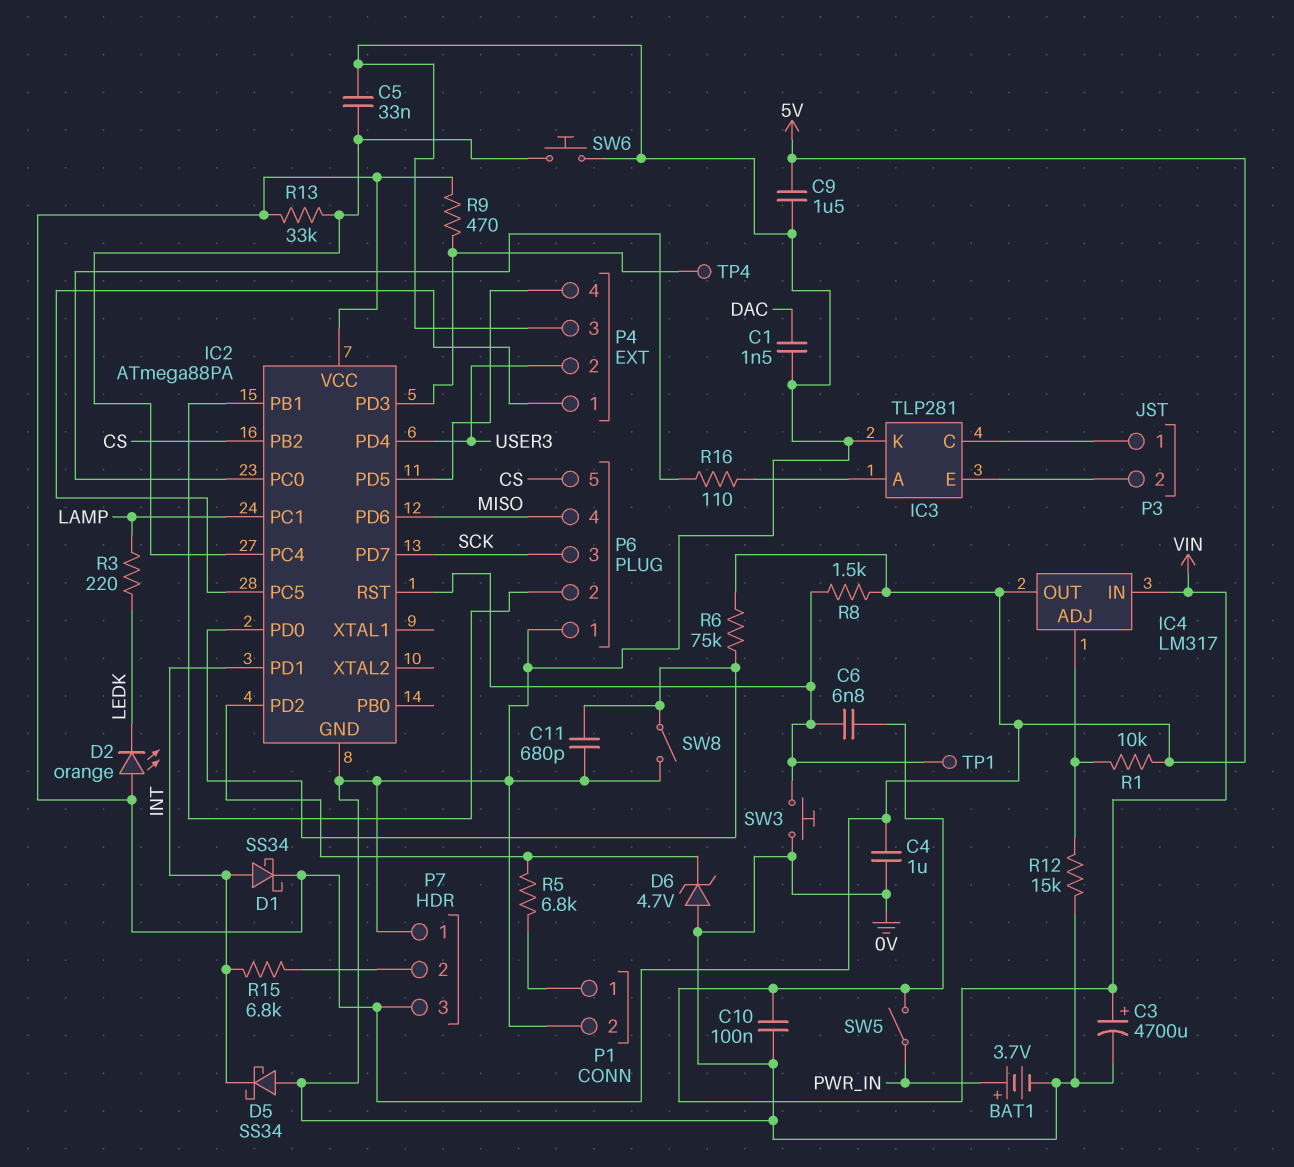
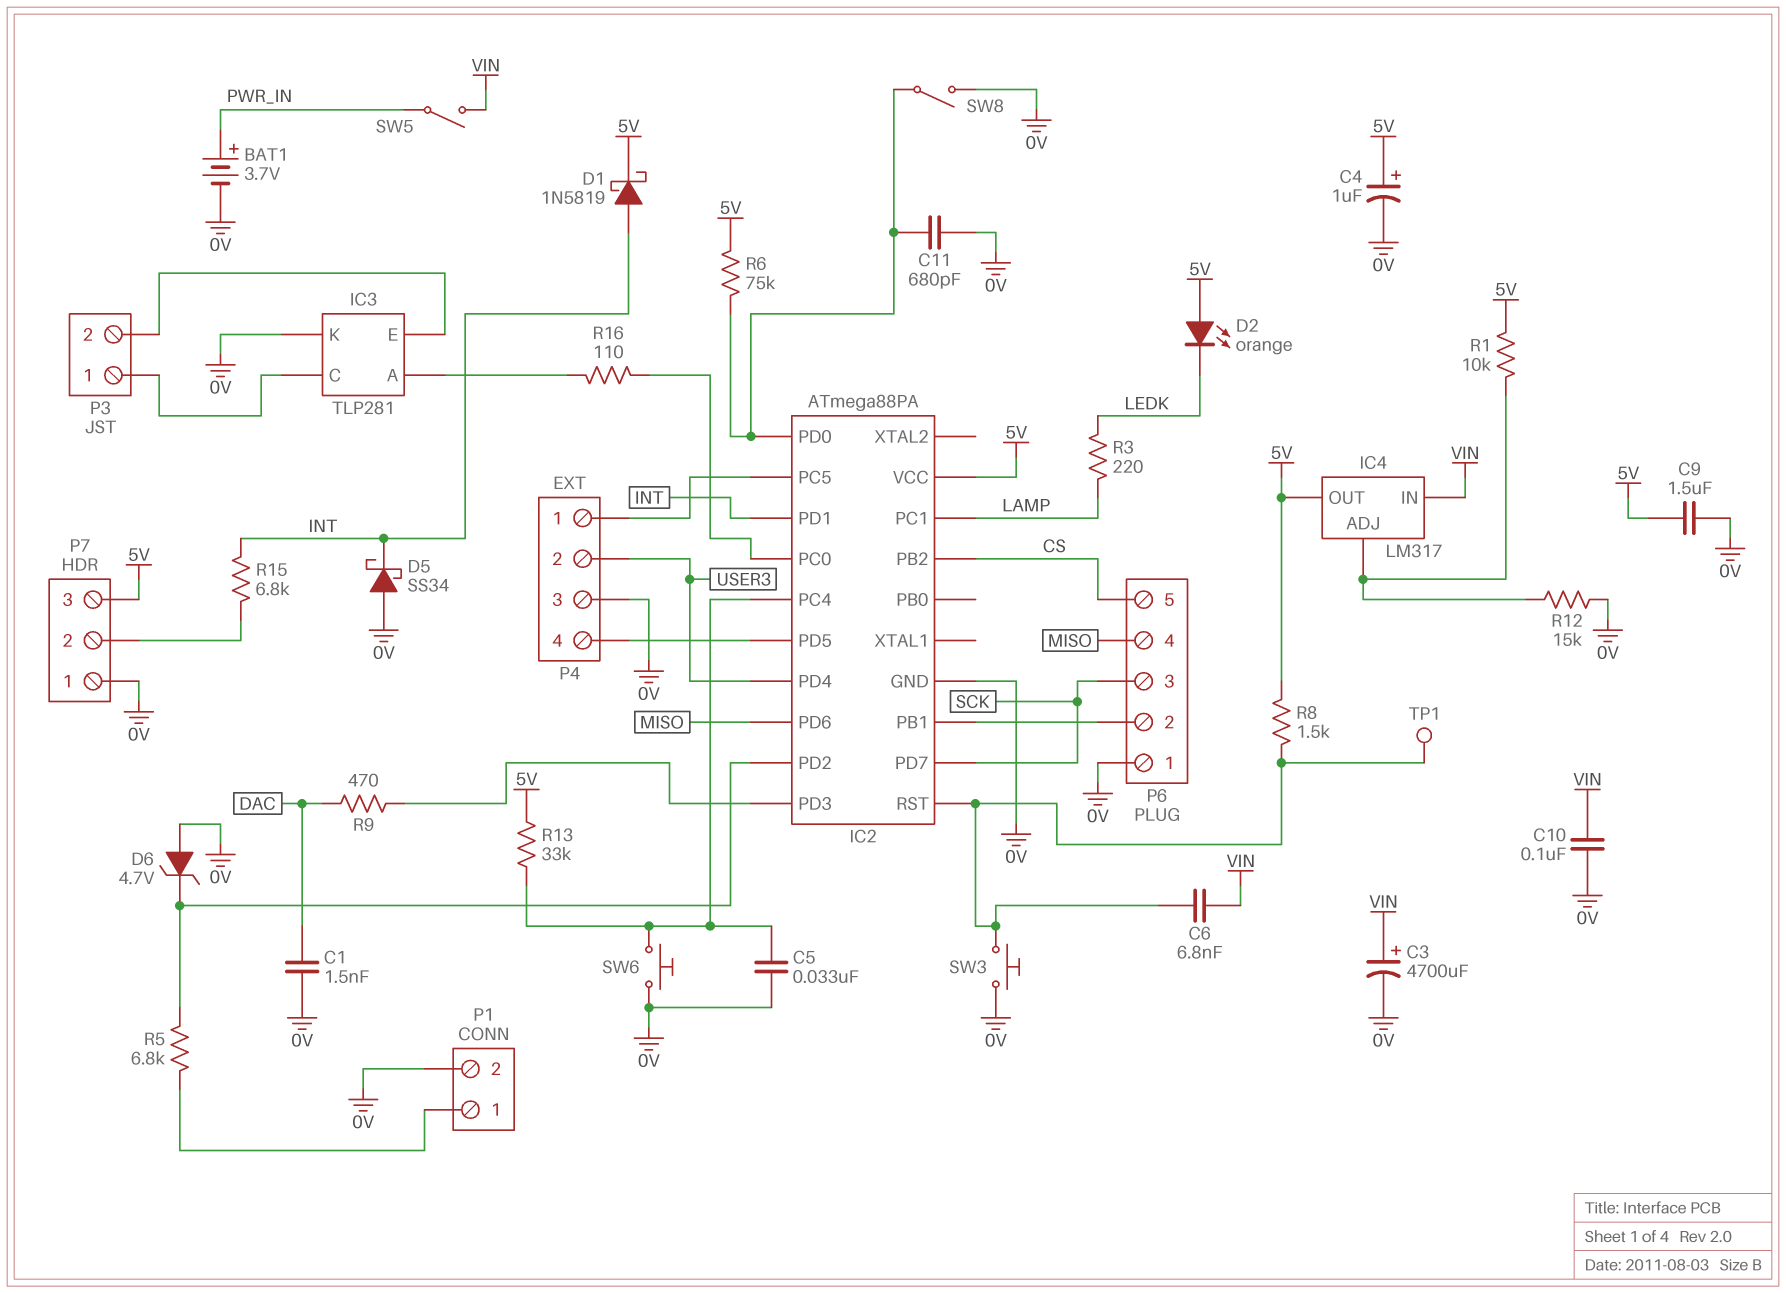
C4: 1uF (0V, 5V) -> 1uF (plus 5V, minus 0V)
D1: schottky SS34 (A INT, K 5V) -> schottky 1N5819 (A INT, K 5V)
R9: 470 (5V, IC2/PD3) -> 470 (DAC, IC2/PD3)
TP4: test point (IC2/PD3) -> none

